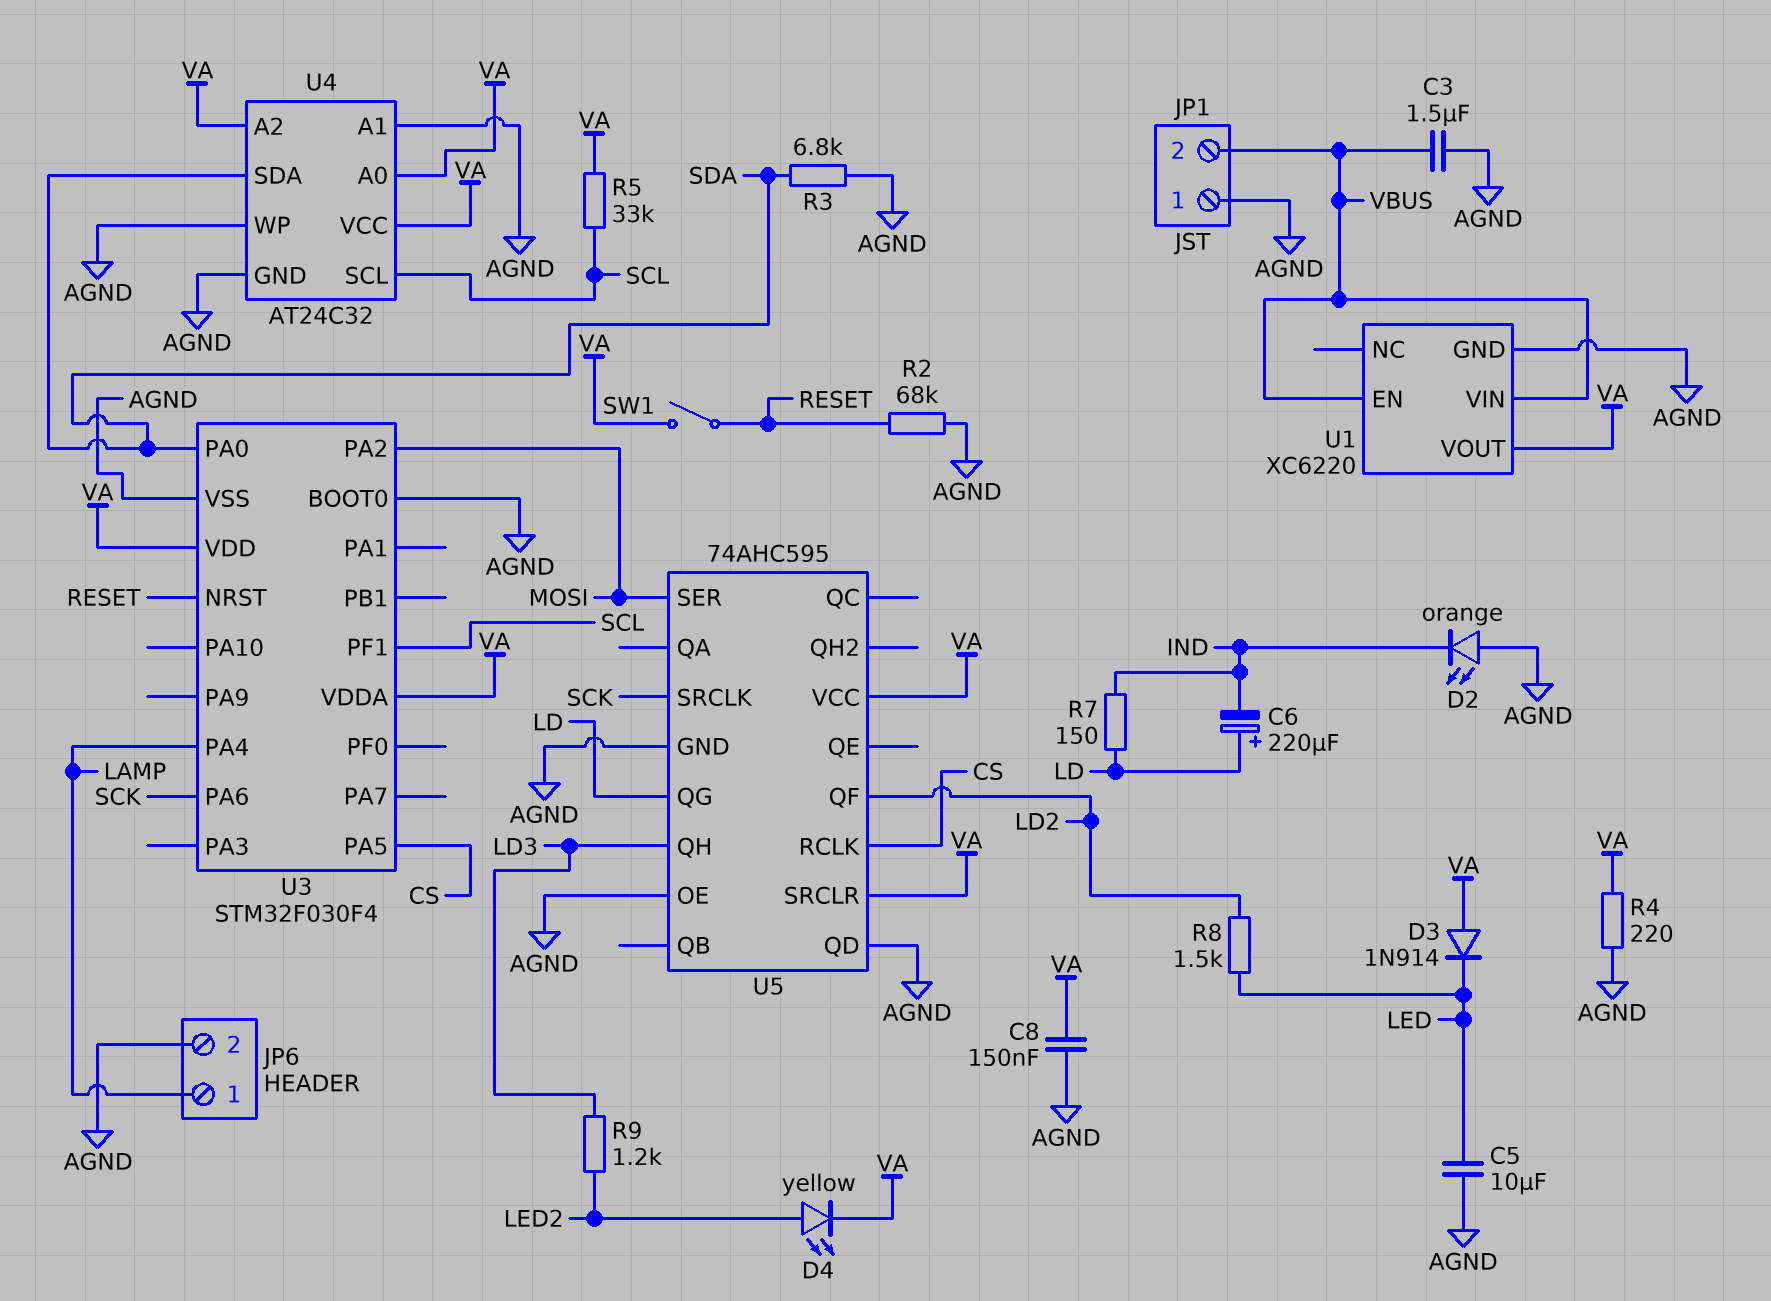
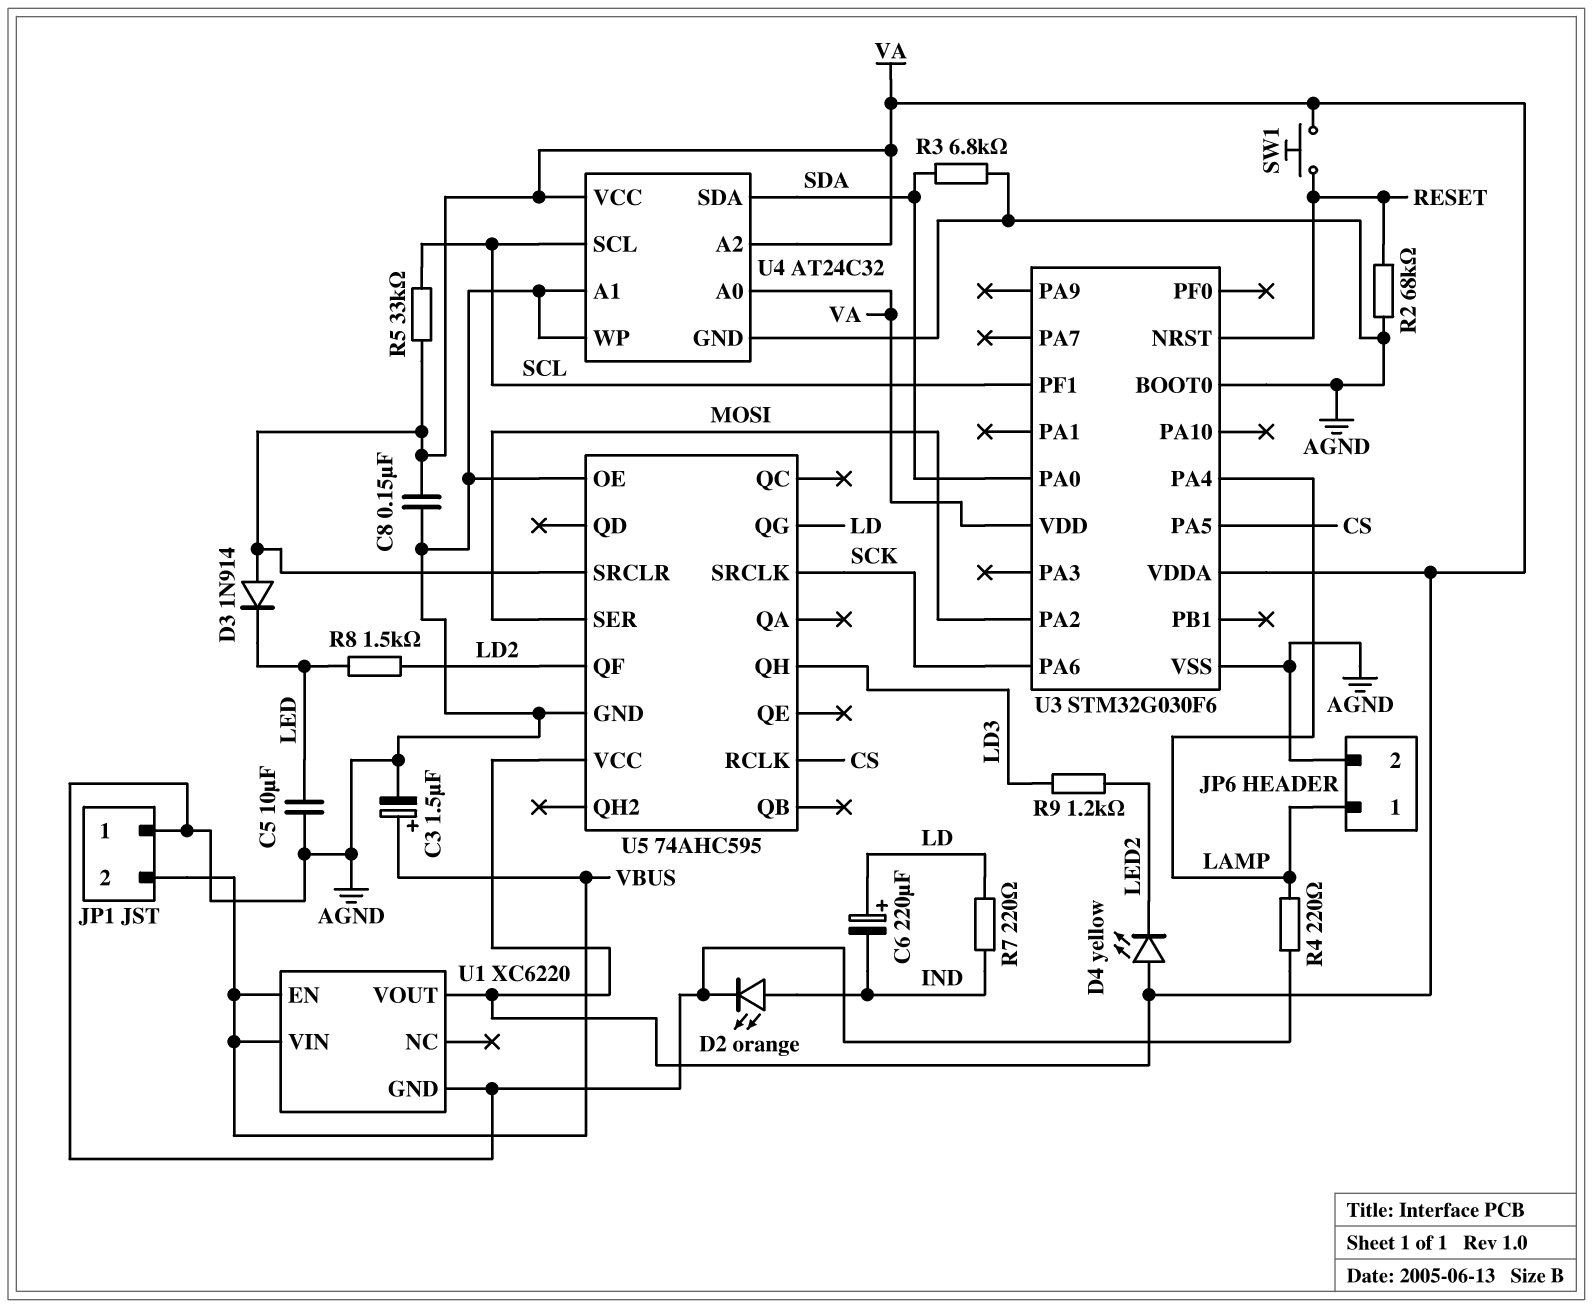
C3: 1.5uF (AGND, VBUS) -> 1.5uF (plus VBUS, minus AGND)
D2: LED orange (A AGND, K IND) -> LED orange (A IND, K AGND)
D4: LED yellow (A LED2, K VA) -> LED yellow (A VA, K LED2)
R4: 220 (AGND, VA) -> 220 (AGND, LAMP)
R7: 150 (IND, LD) -> 220 (IND, LD)
SW1: switch (RESET, VA) -> button (RESET, VA)
U3: STM32F030F4 -> STM32G030F6
U5 pin QD: AGND -> none

